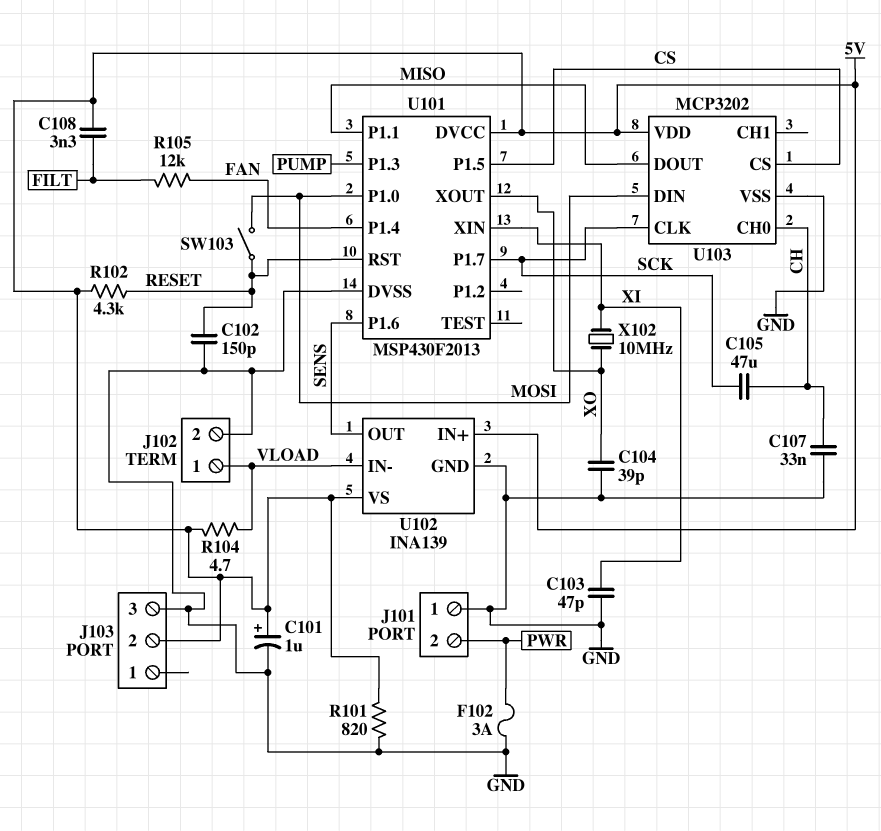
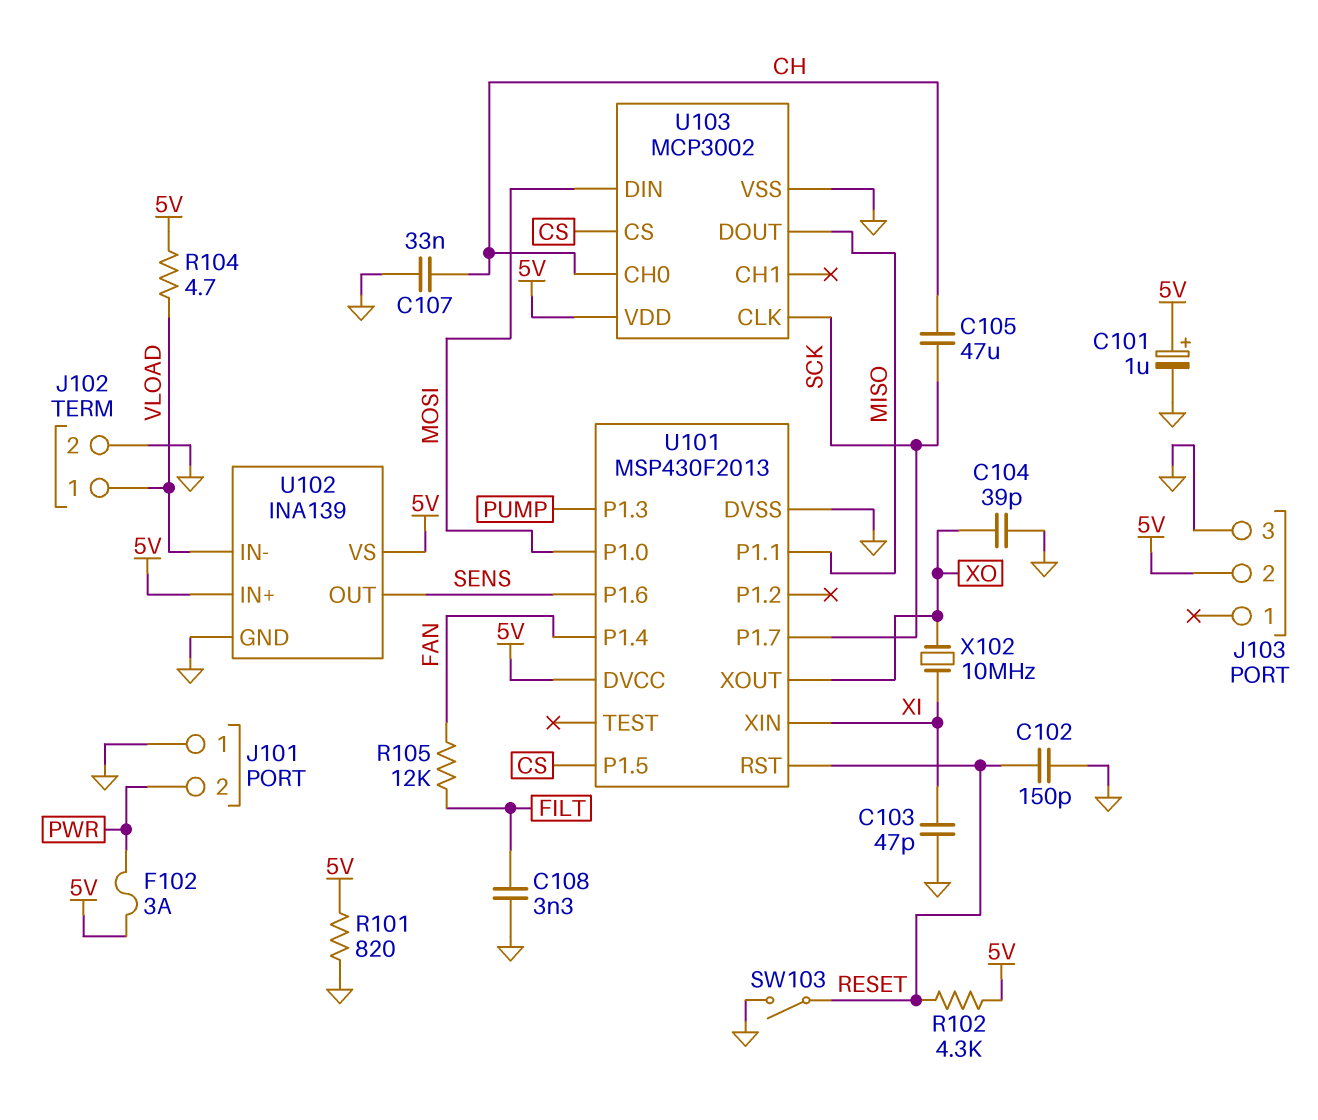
C108: 3.3nF (5V, FILT) -> 3.3nF (FILT, GND)
F102: 3A (GND, PWR) -> 3A (5V, PWR)
SW103: switch (MOSI, RESET) -> switch (GND, RESET)
U103: MCP3202 -> MCP3002

